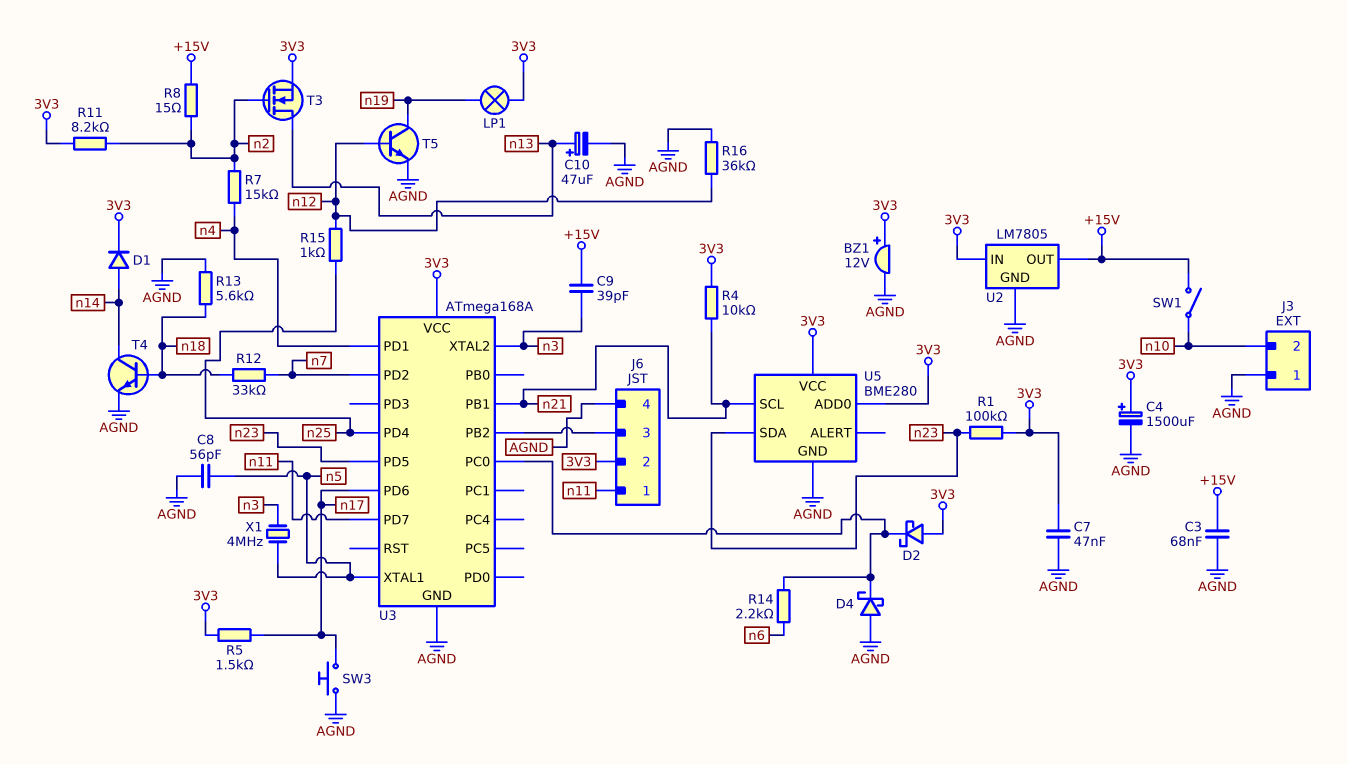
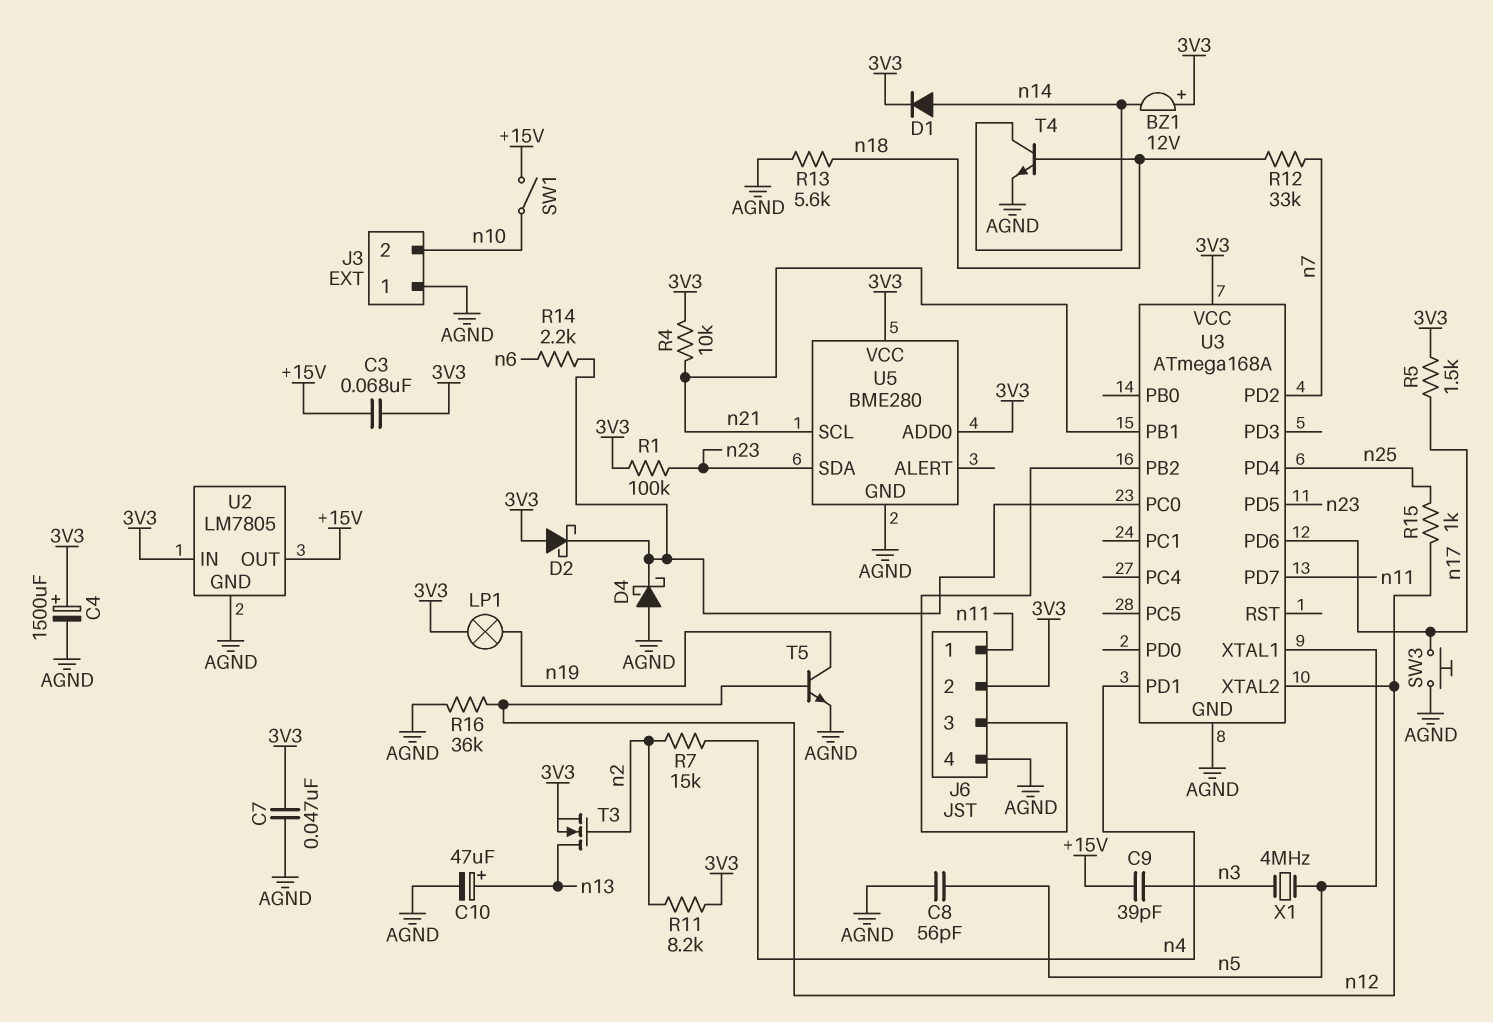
BZ1: buzzer 12V (plus 3V3, minus AGND) -> buzzer 12V (plus 3V3, minus n14)
C3: 68nF (+15V, AGND) -> 68nF (+15V, 3V3)
R8: 15 (+15V, n2) -> none
U3 pin XTAL2: n3 -> n12

